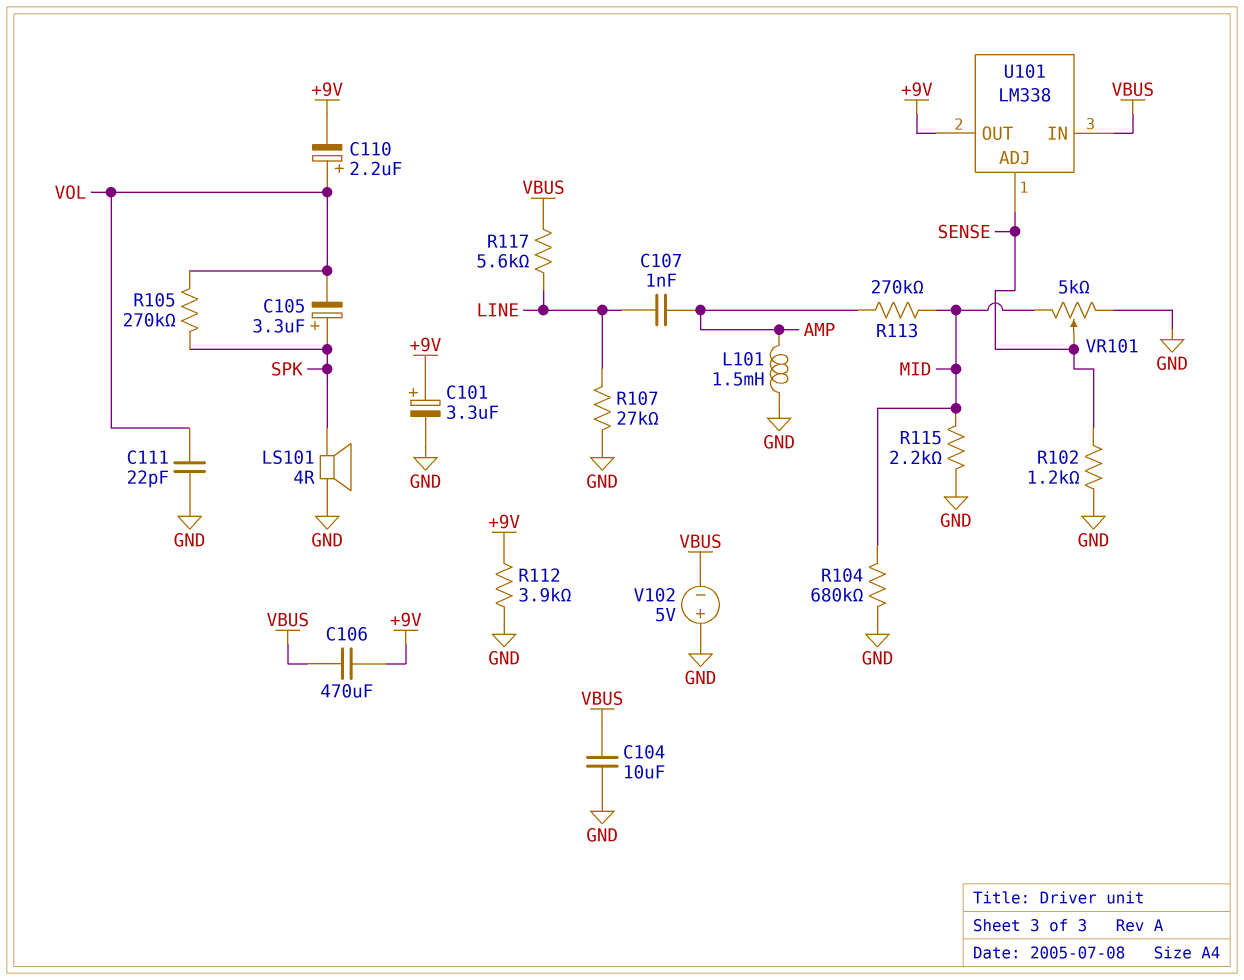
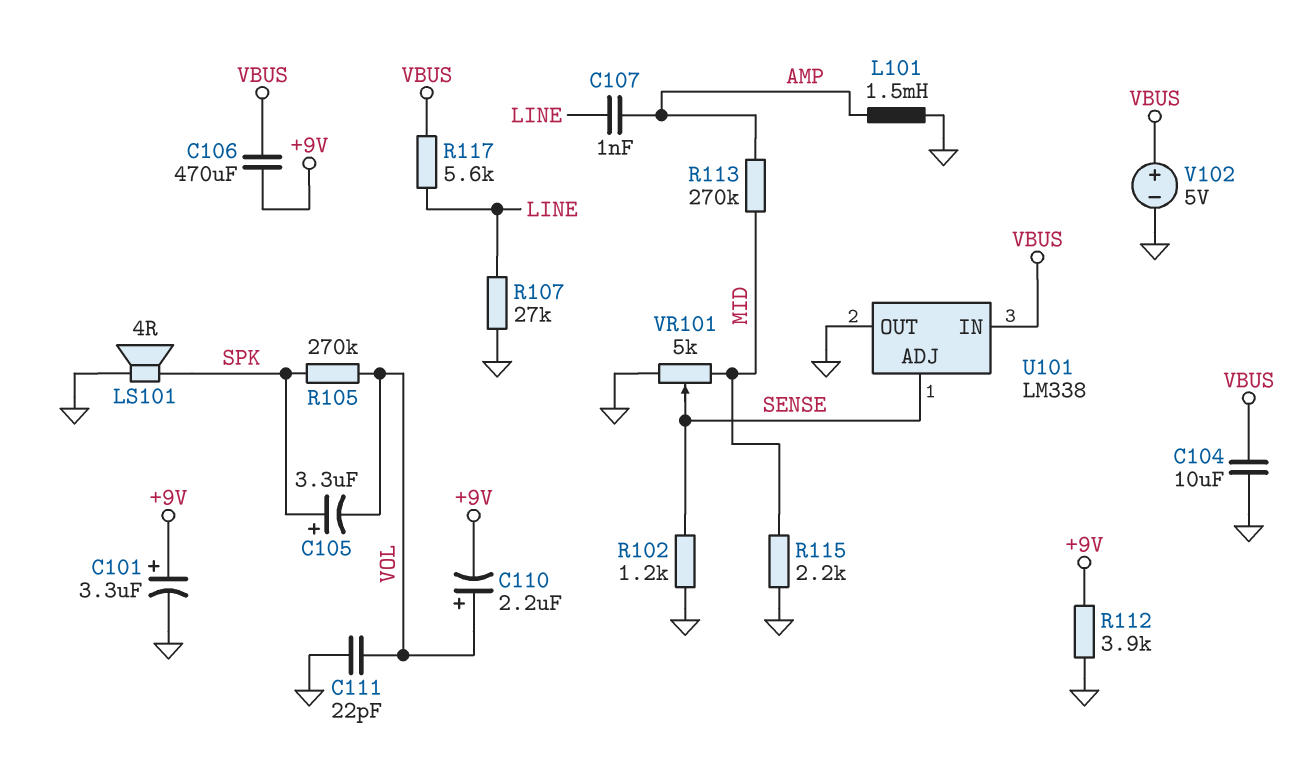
R104: 680k (GND, MID) -> none
U101 pin OUT: +9V -> GND
V102: 5V (plus GND, minus VBUS) -> 5V (plus VBUS, minus GND)

